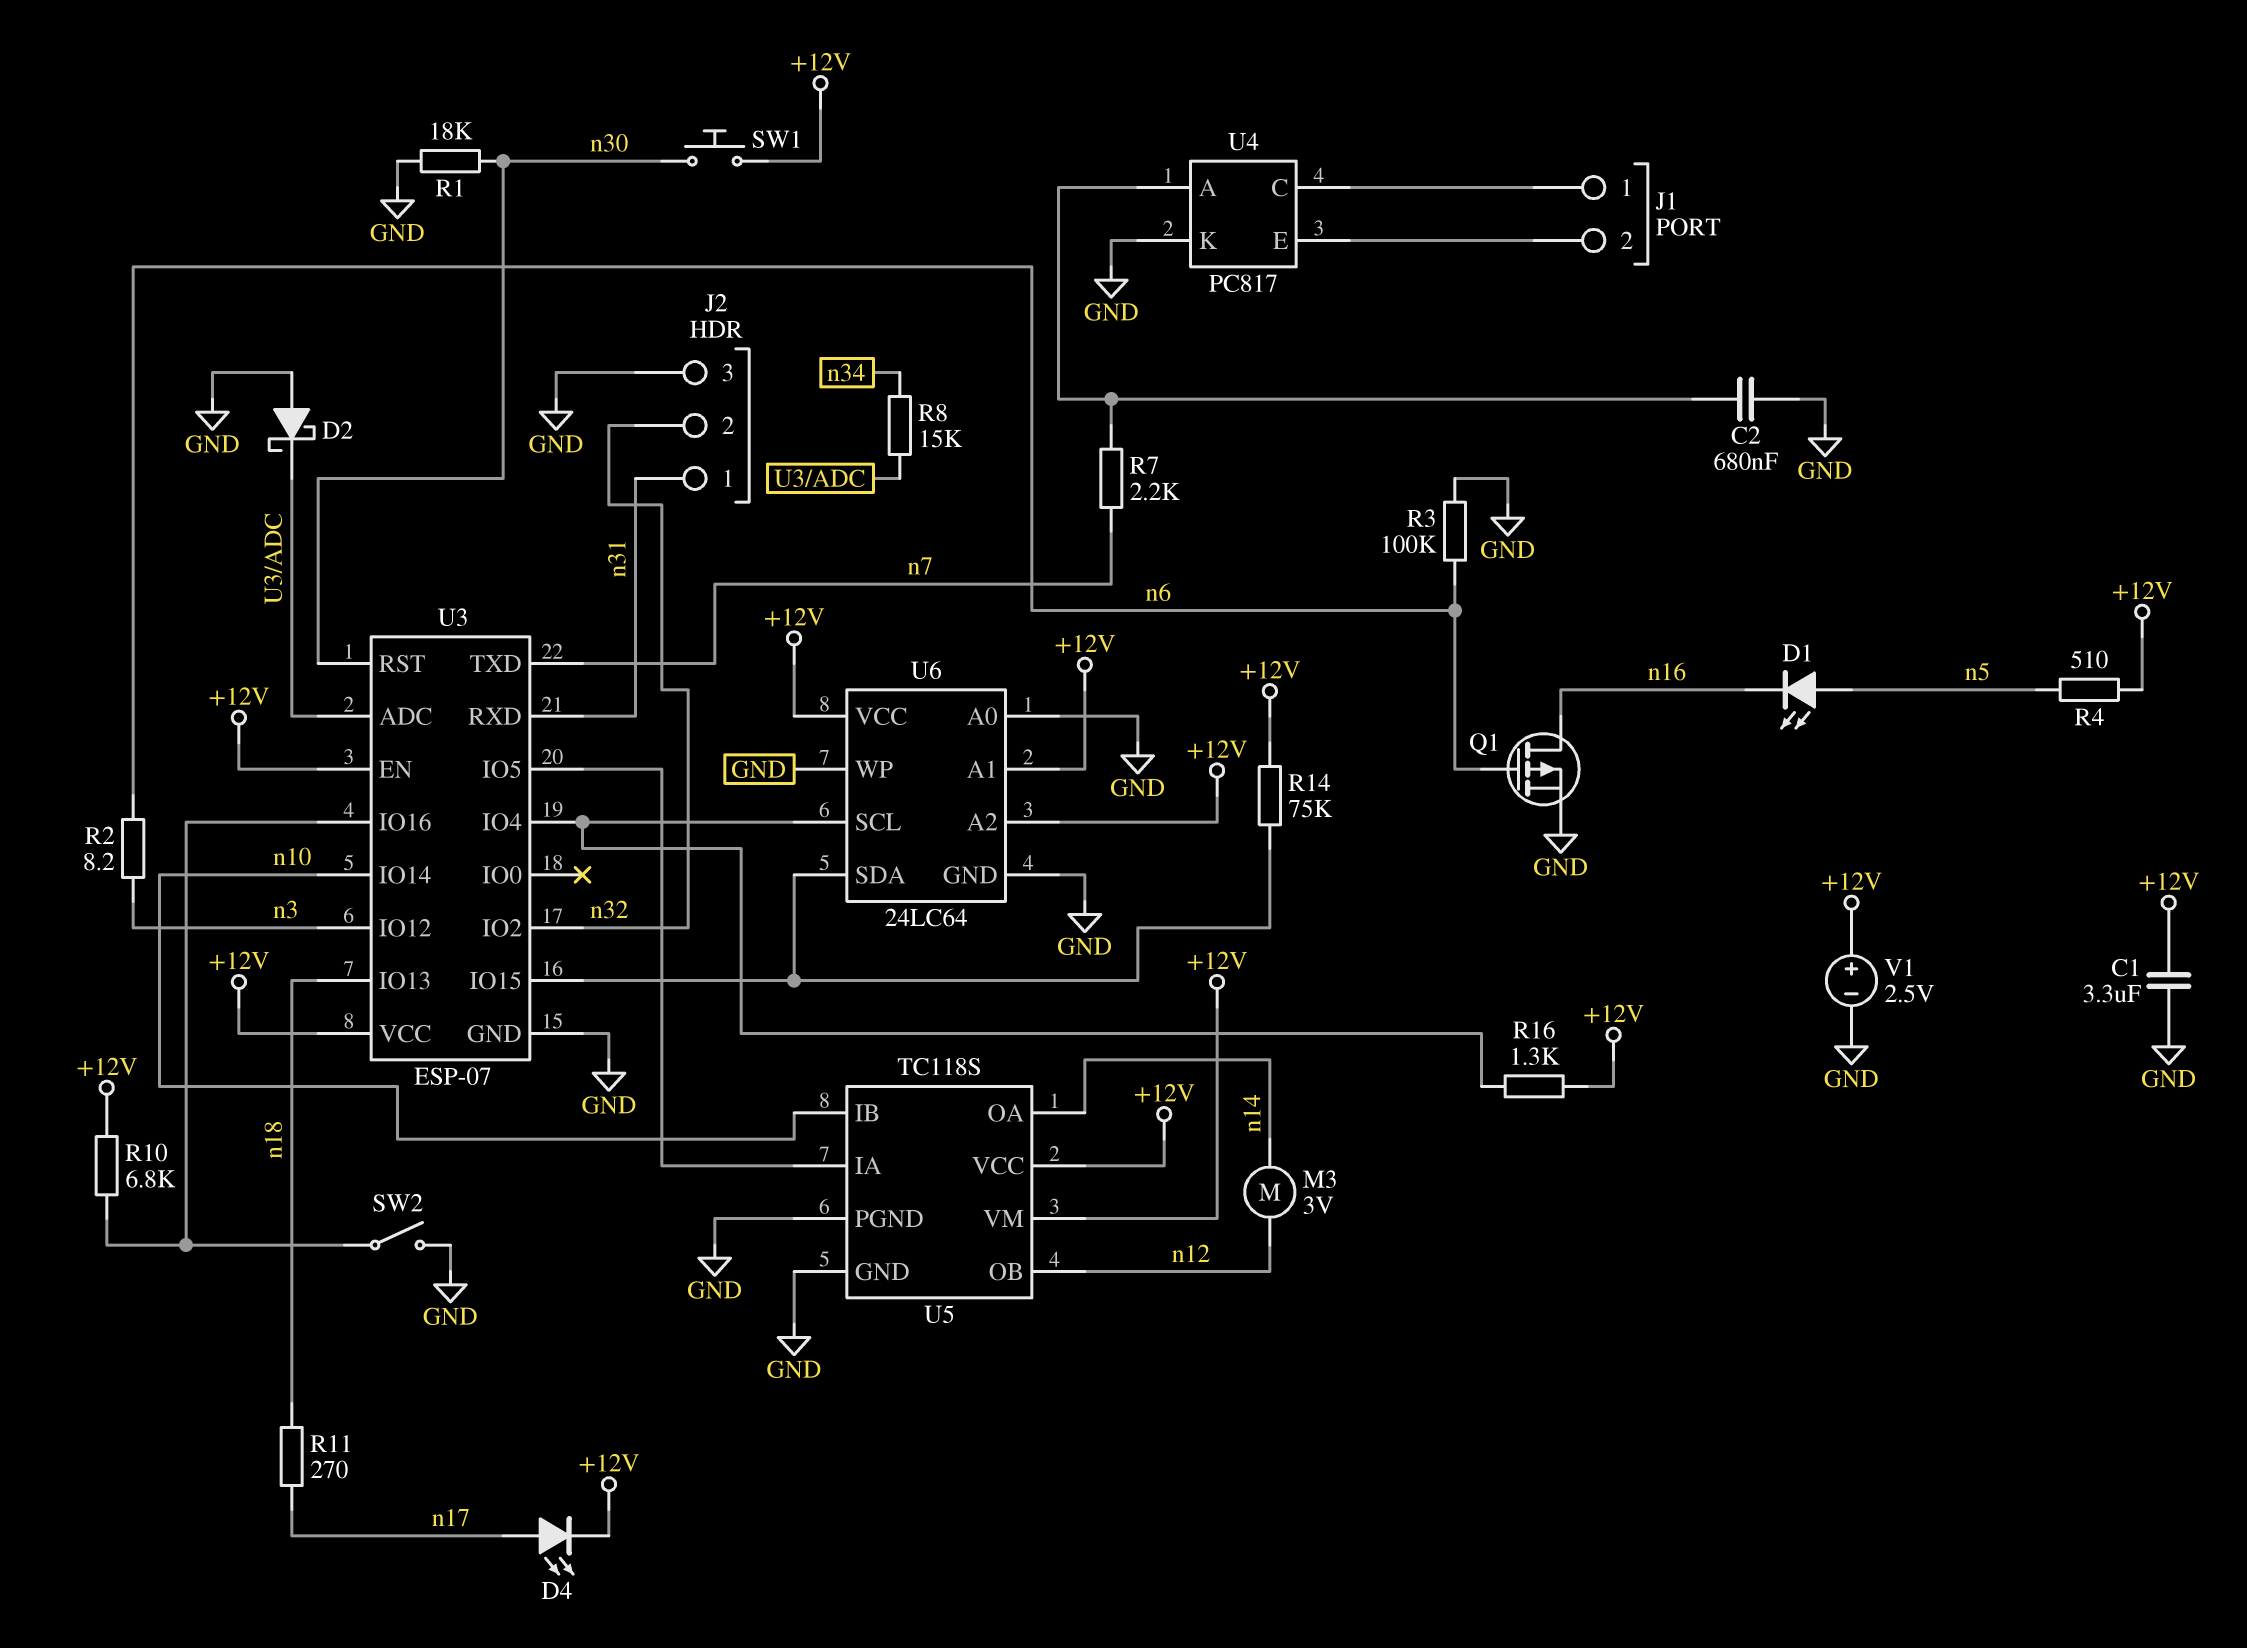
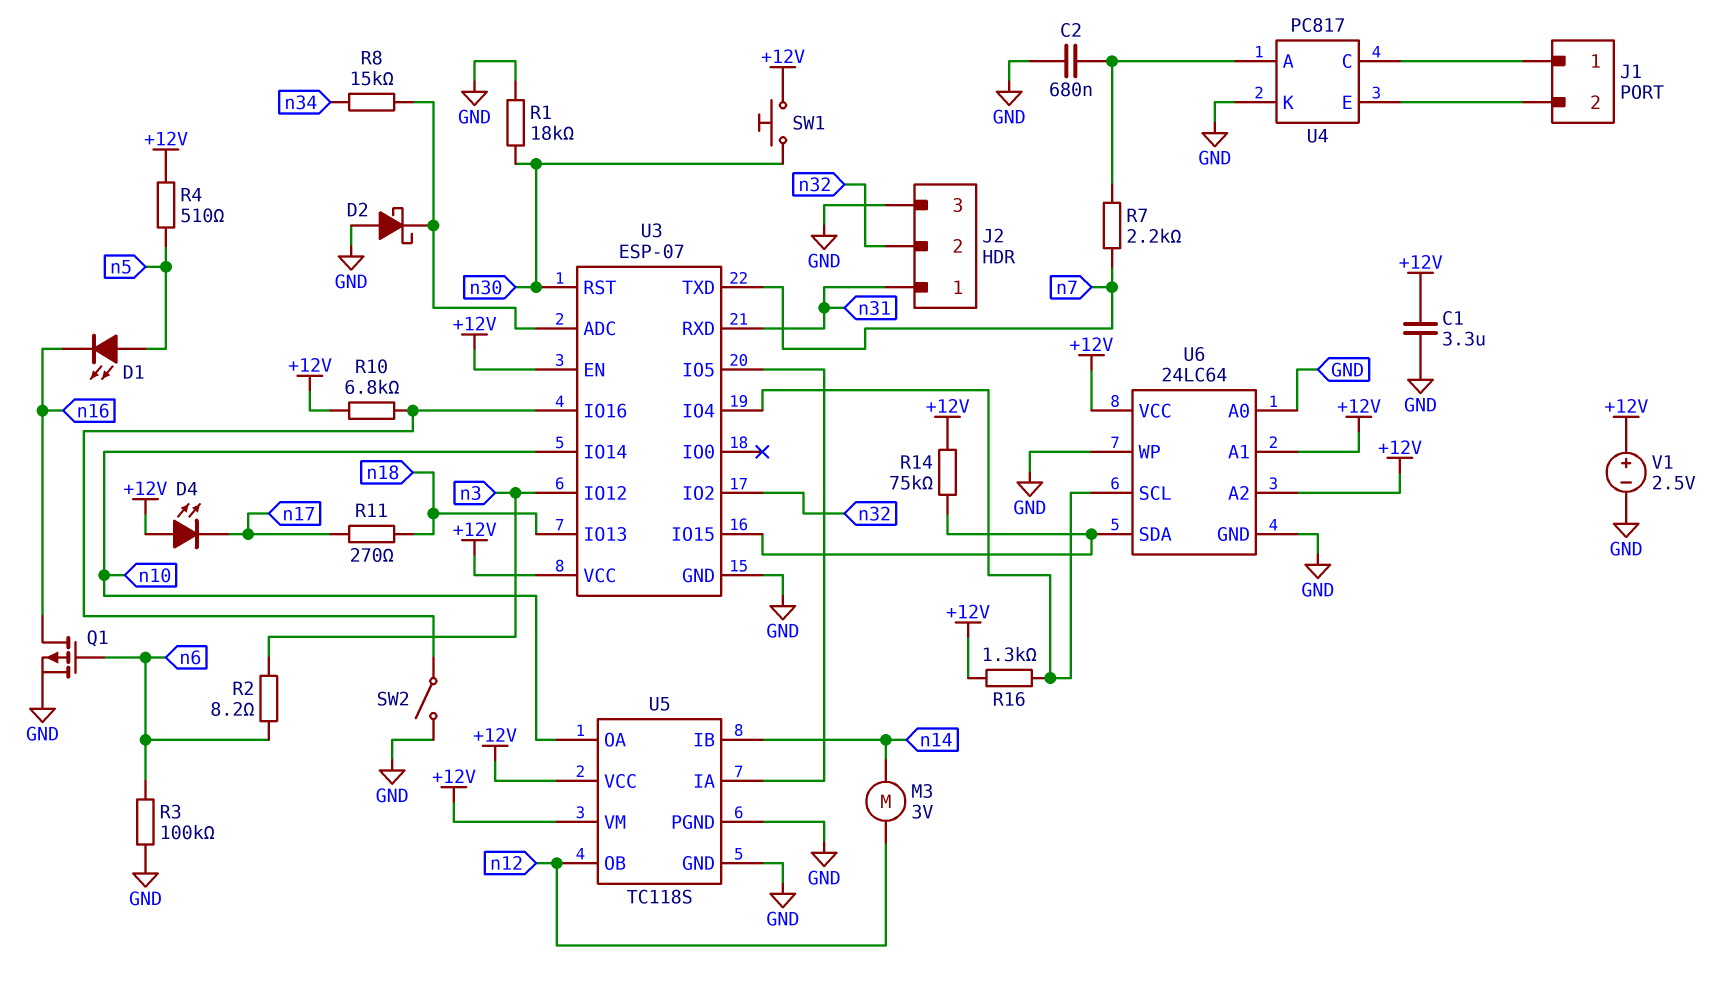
D4: LED (A n17, K +12V) -> LED (A +12V, K n17)
U5 pin IB: n10 -> n14
U5 pin OA: n14 -> n10

